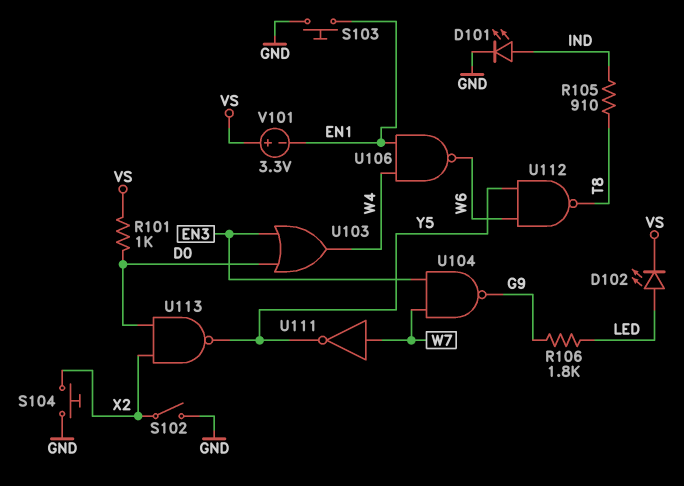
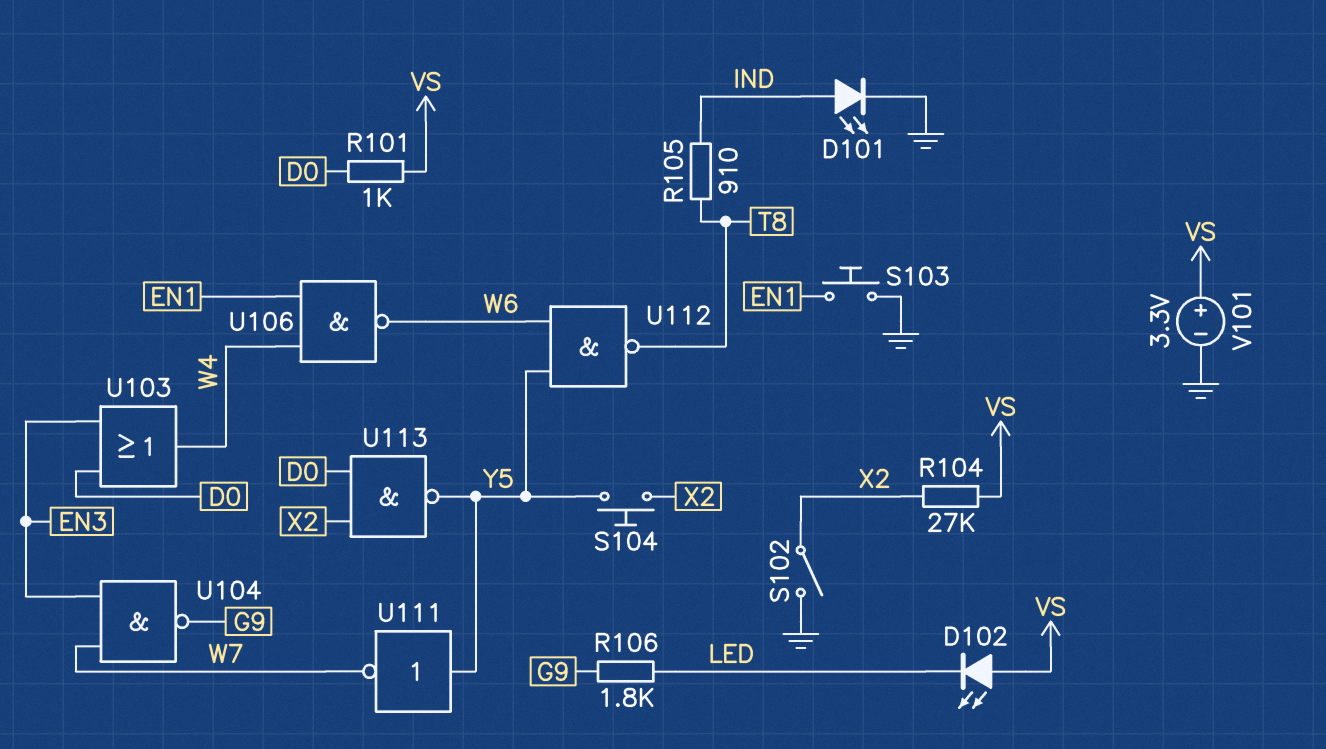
D102: LED (A LED, K VS) -> LED (A VS, K LED)
R104: none -> 27k (VS, X2)
S104: button (GND, X2) -> button (X2, Y5)
U111: NOT (in W7, out Y5) -> NOT (in Y5, out W7)
V101: 3.3V (plus VS, minus EN1) -> 3.3V (plus VS, minus GND)

